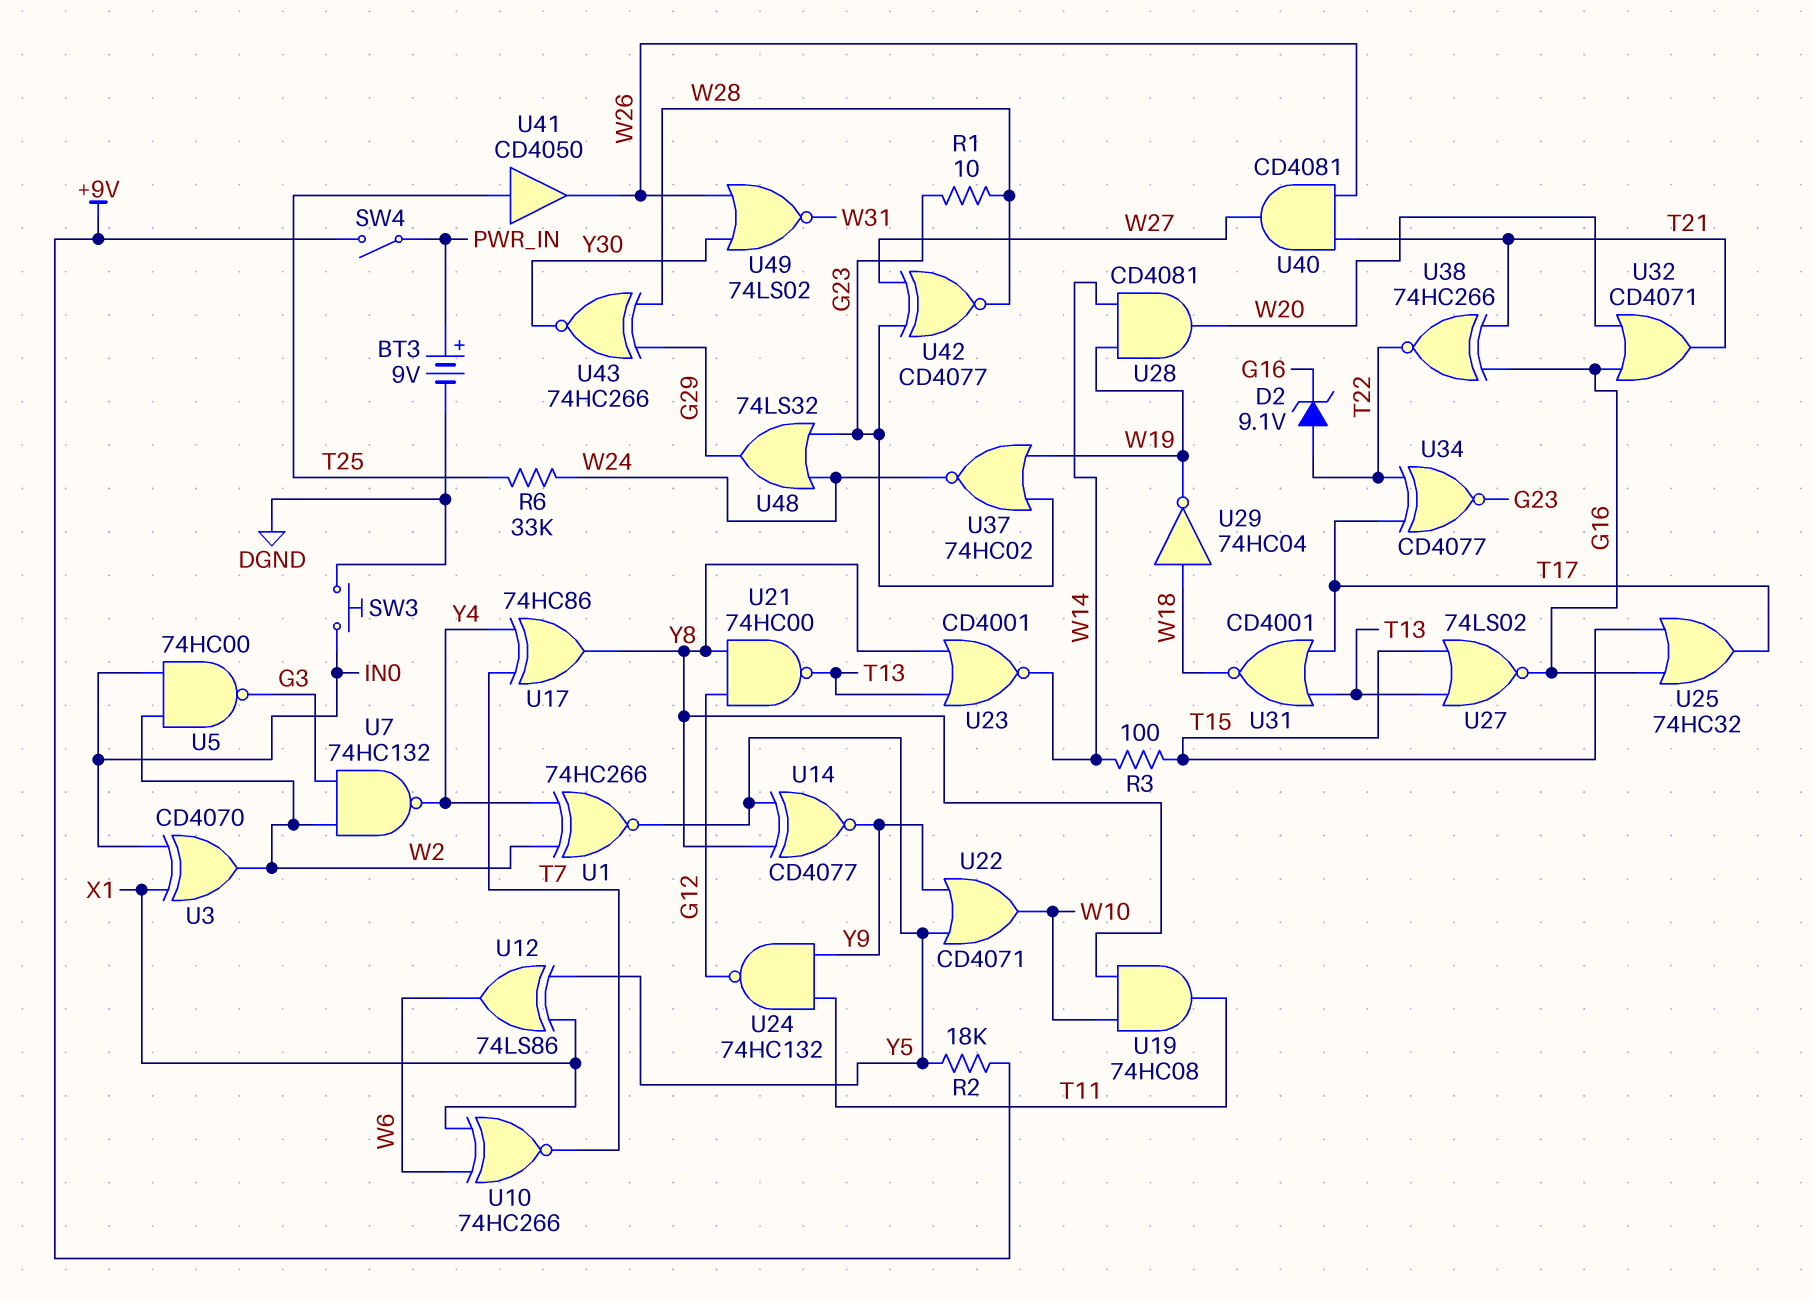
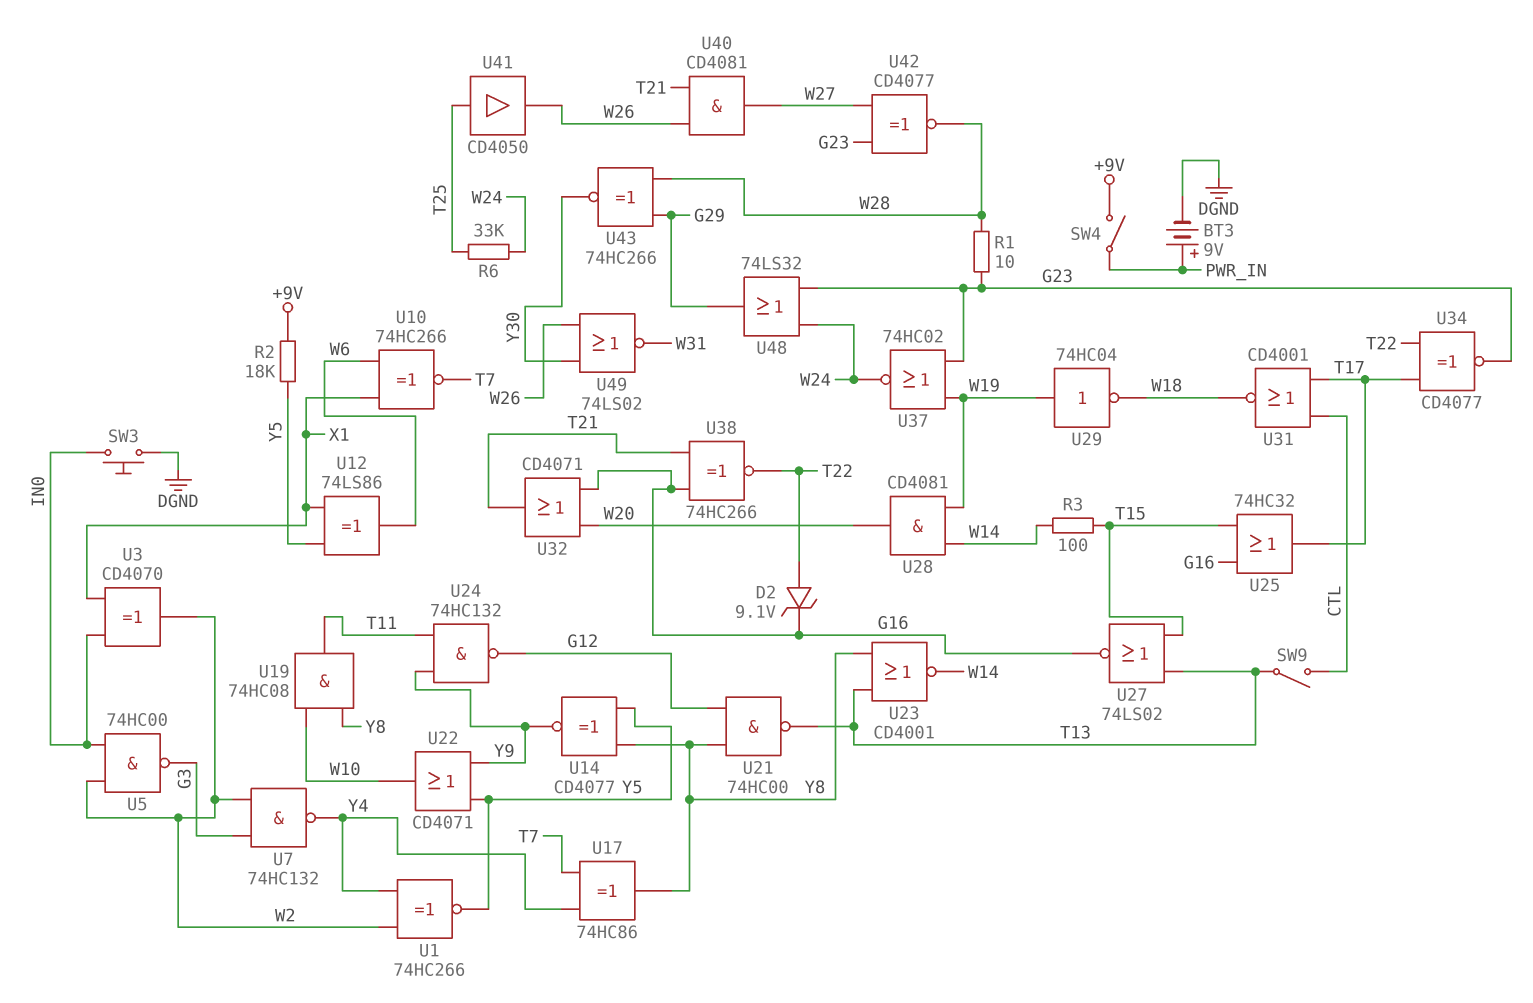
SW9: none -> switch (CTL, T13)
U29: NOT 74HC04 (in W18, out W19) -> NOT 74HC04 (in W19, out W18)
U31: NOR CD4001 (in T13, in T17, out W18) -> NOR CD4001 (in CTL, in T17, out W18)

